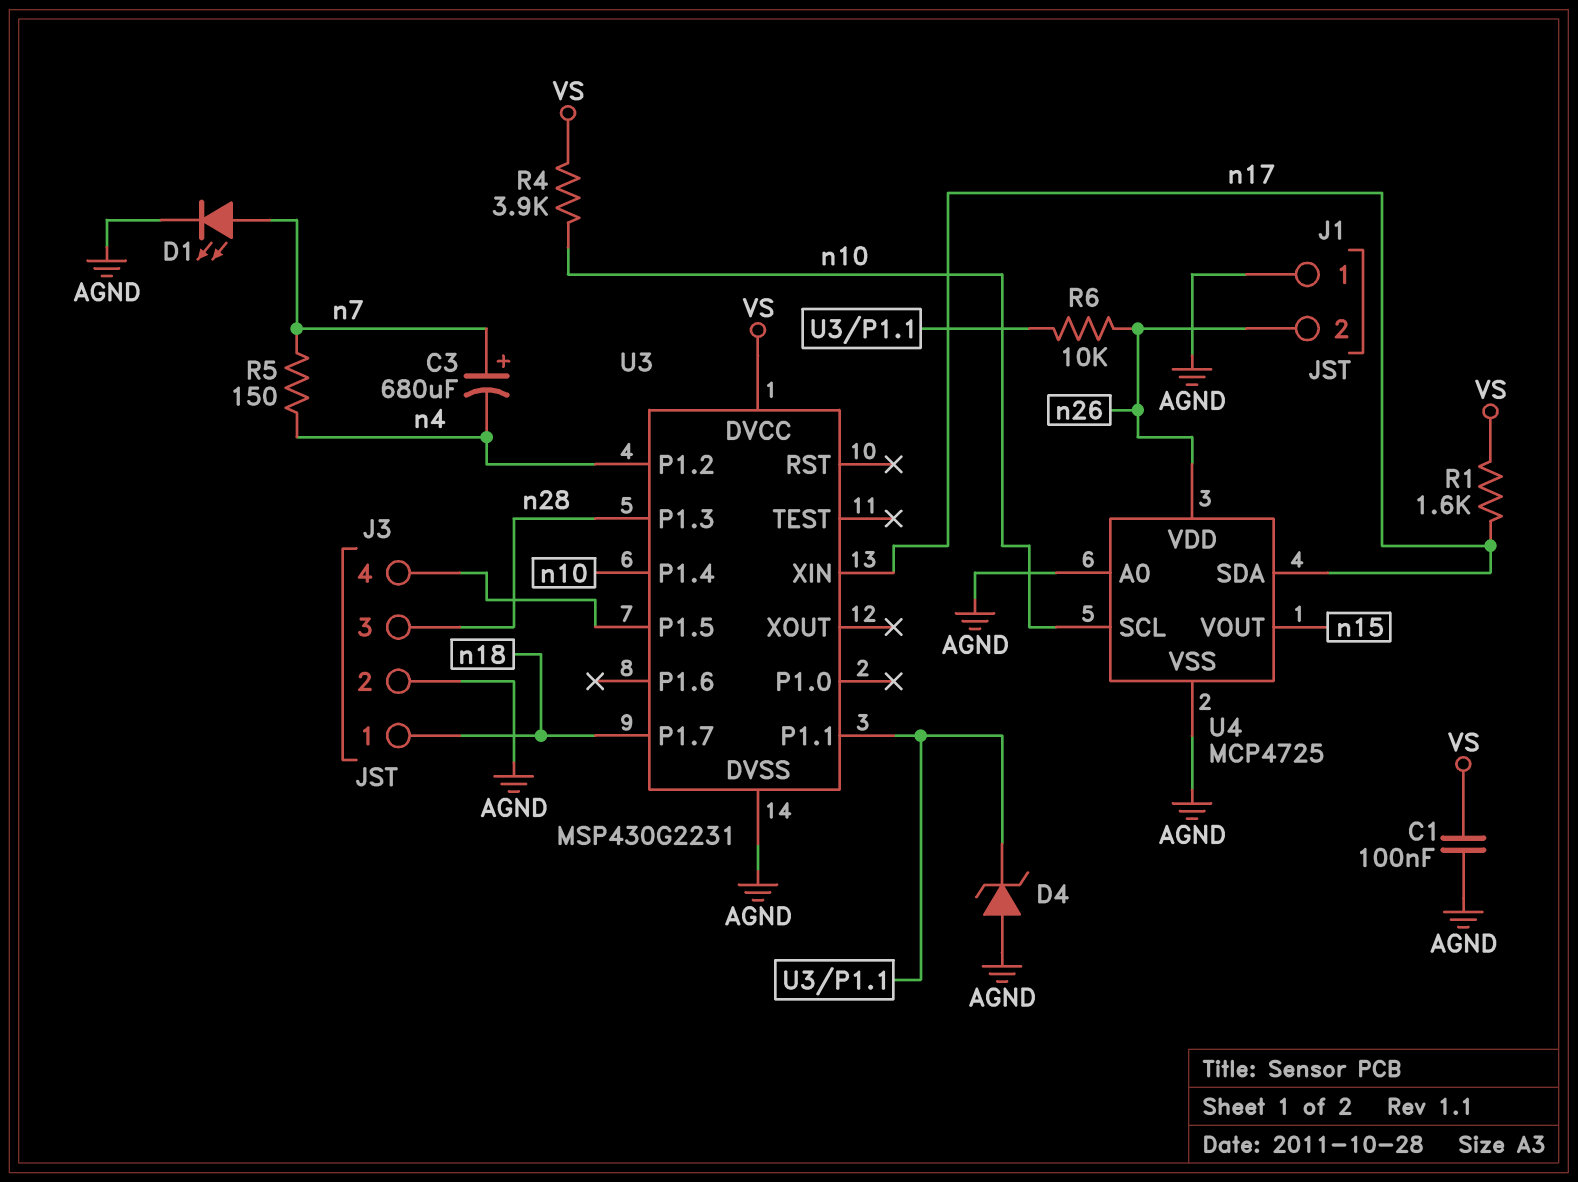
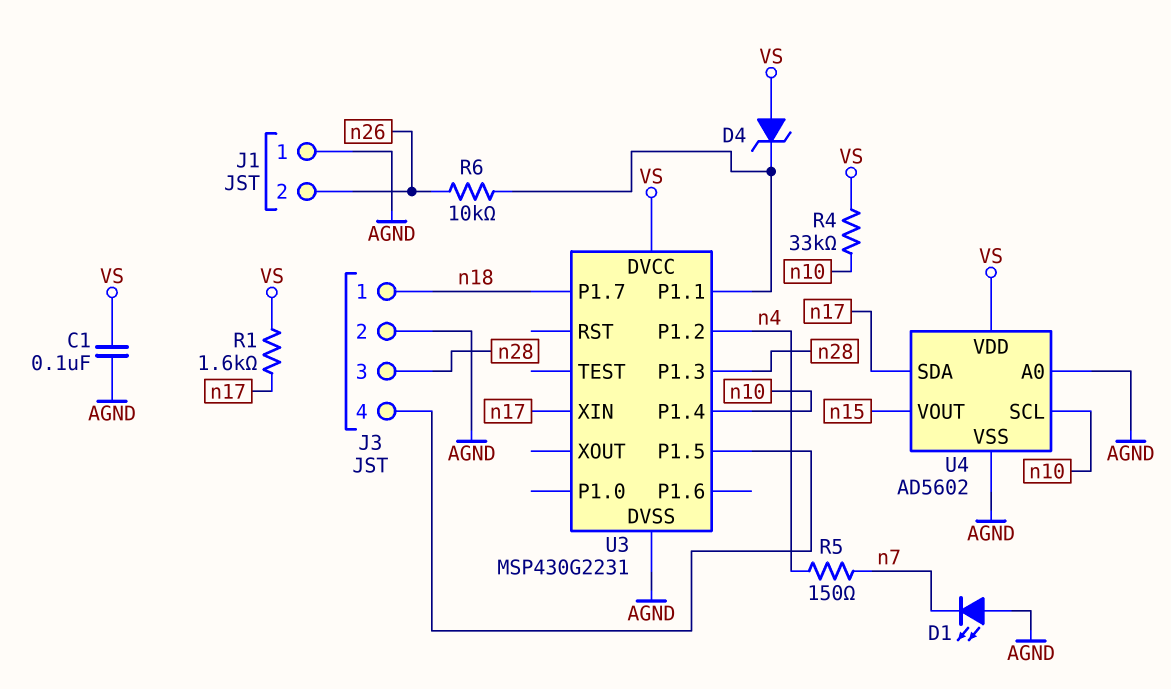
C3: 680uF (plus n7, minus n4) -> none
D1: LED (A n7, K AGND) -> LED (A AGND, K n7)
D4: zener (A AGND, K U3/P1.1) -> zener (A VS, K U3/P1.1)
R4: 3.9k (VS, n10) -> 33k (VS, n10)
U4: MCP4725 -> AD5602
U4 pin VDD: n26 -> VS

